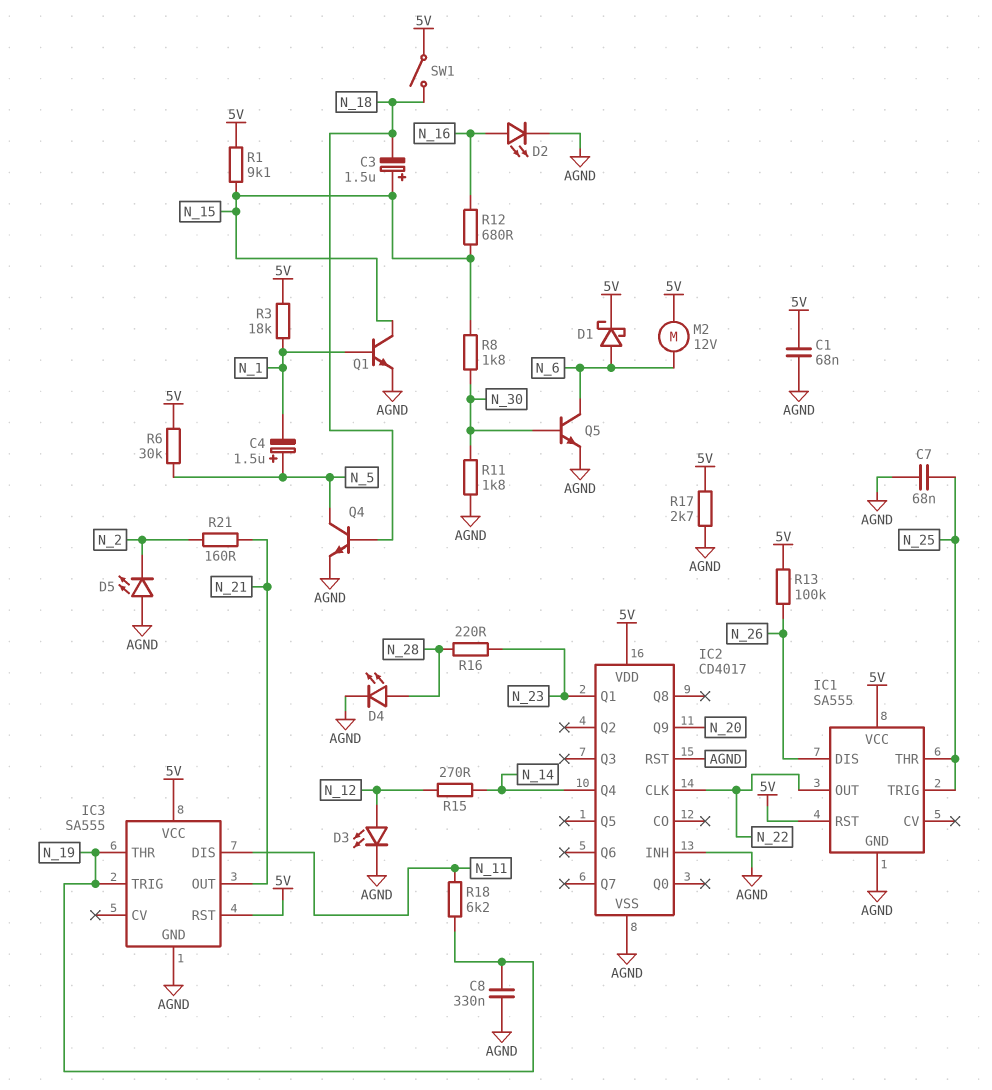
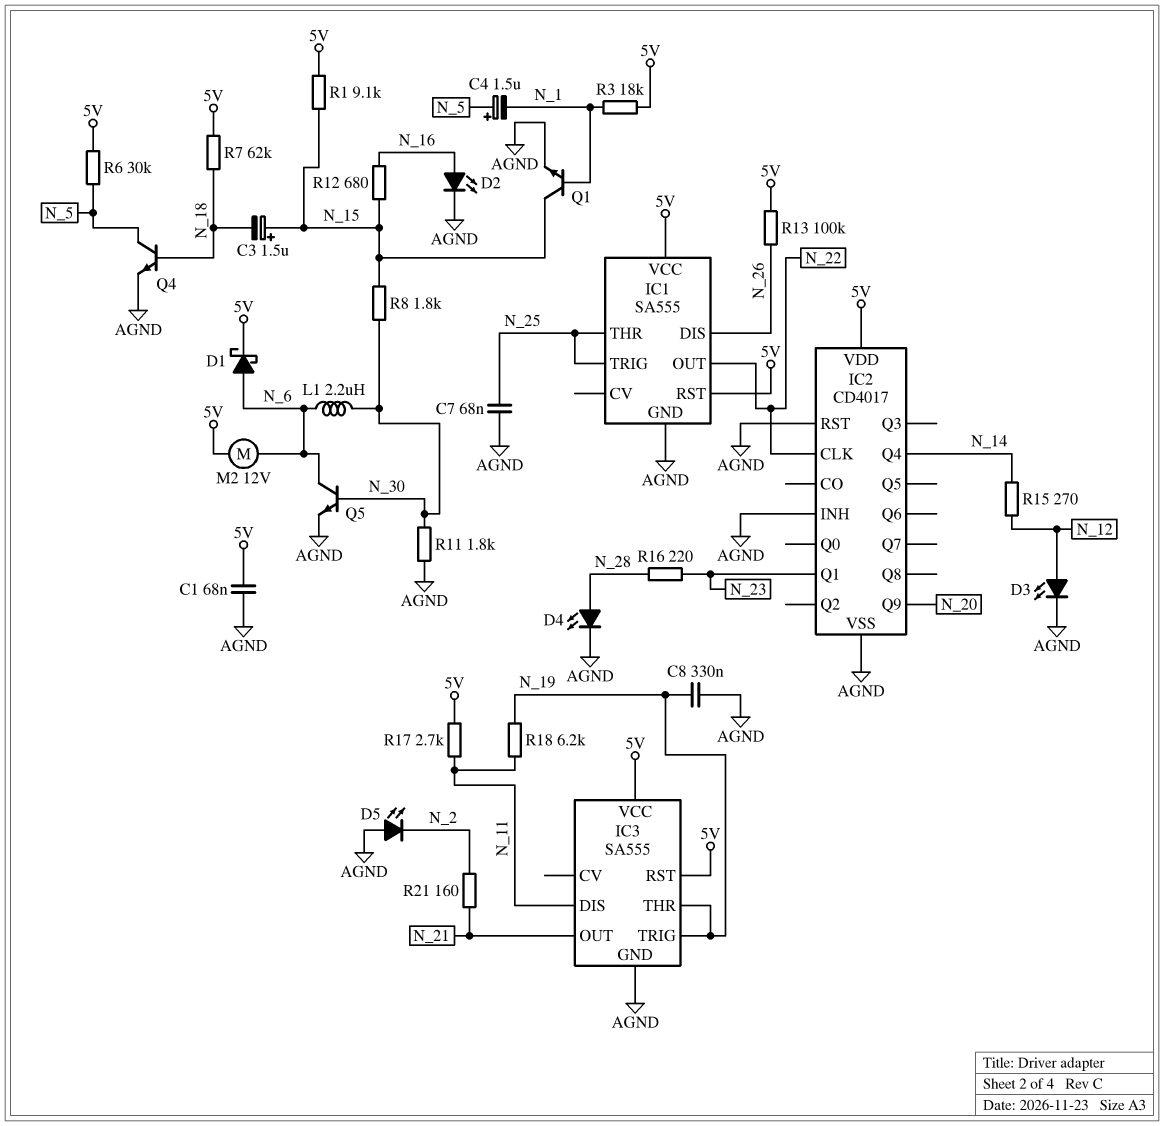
L1: none -> 2.2uH (N_6, N_30)
R7: none -> 62k (5V, N_18)
R17: 2.7k (5V, AGND) -> 2.7k (5V, N_11)
SW1: switch (5V, N_18) -> none

